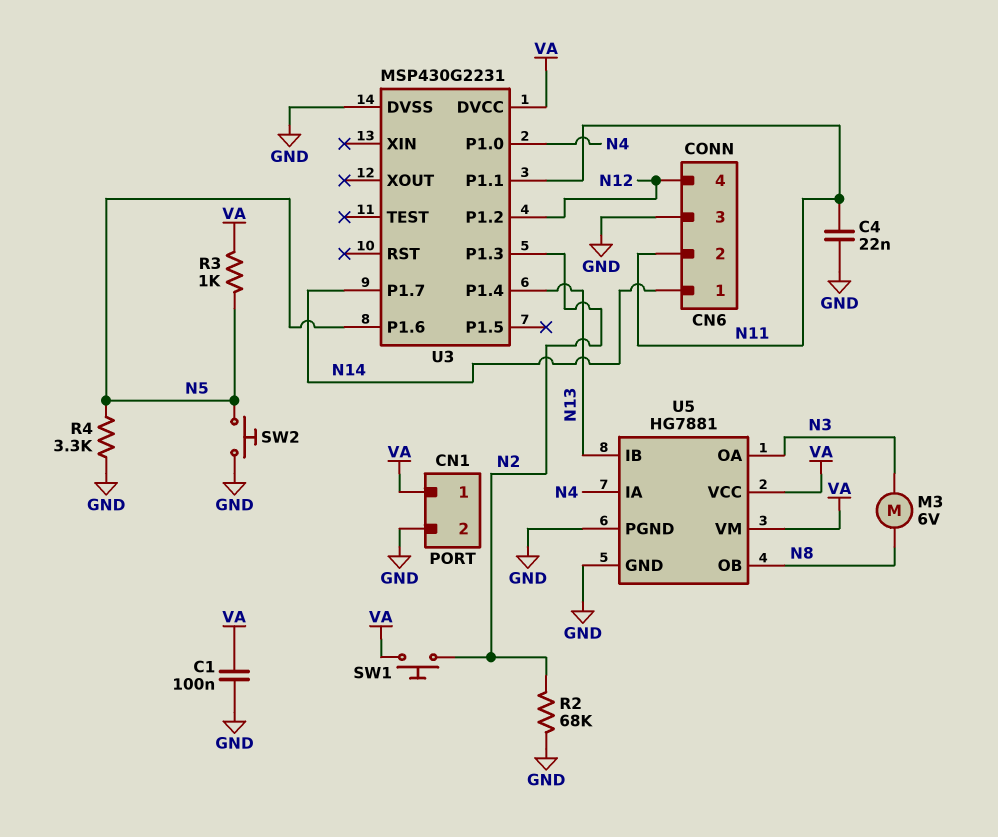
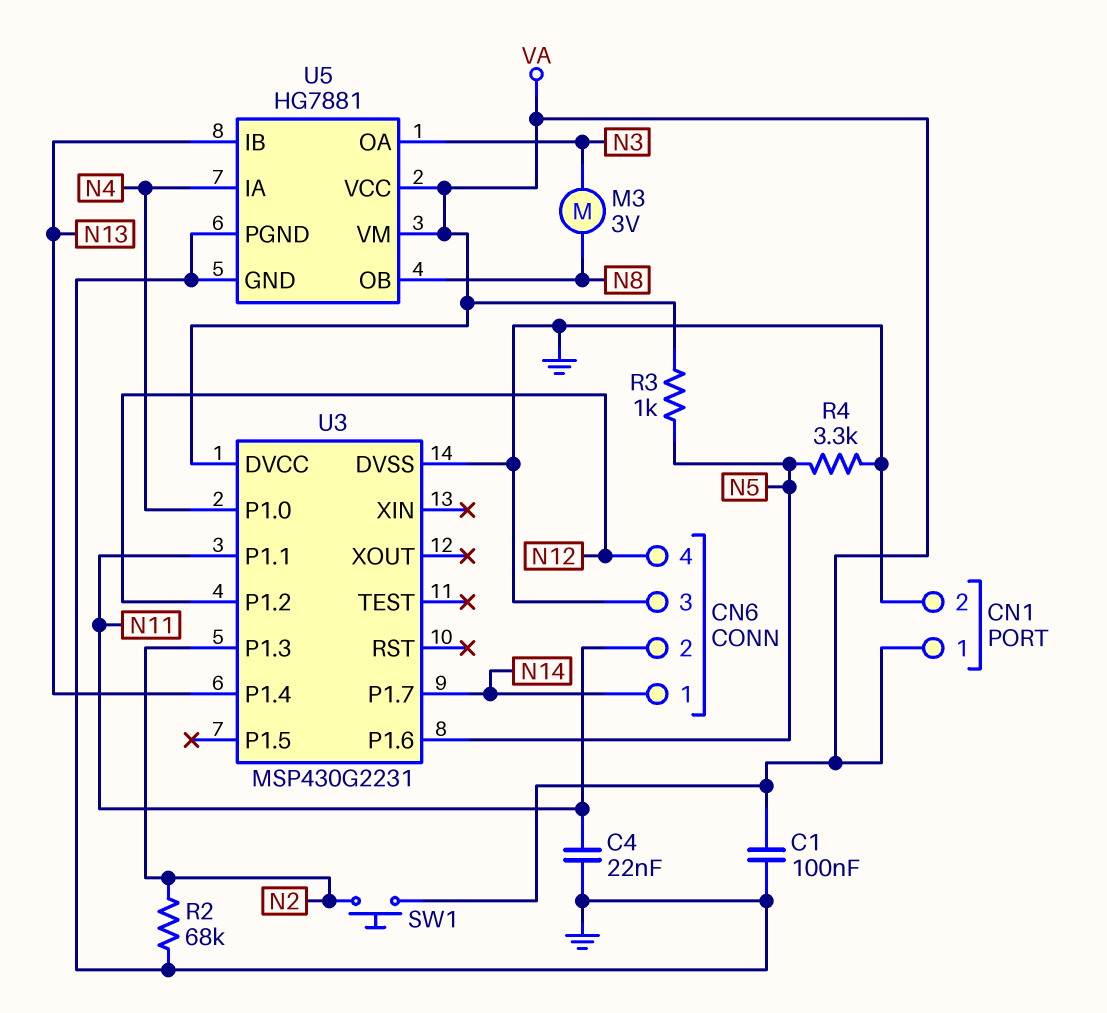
M3: motor 6V (N3, N8) -> motor 3V (N3, N8)
SW2: button (GND, N5) -> none

